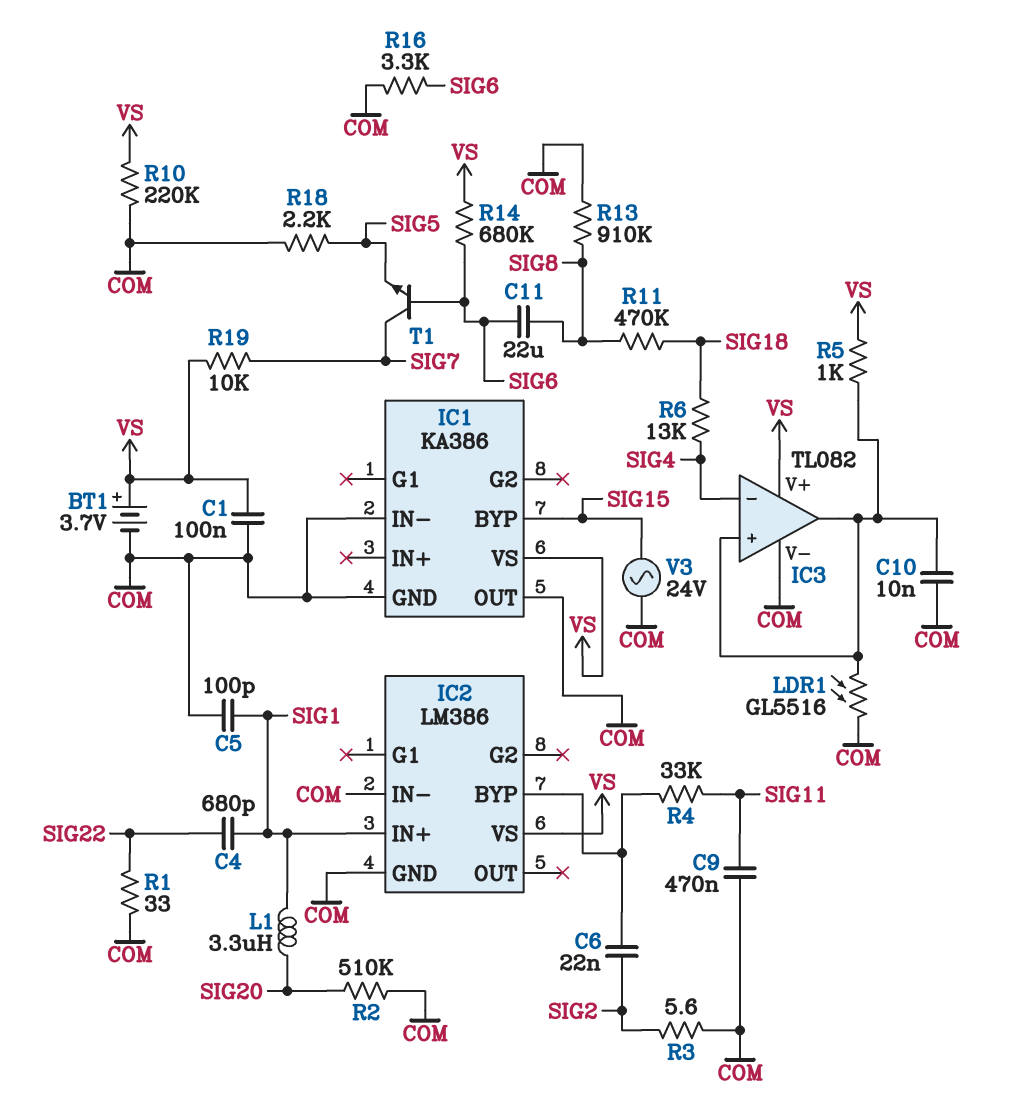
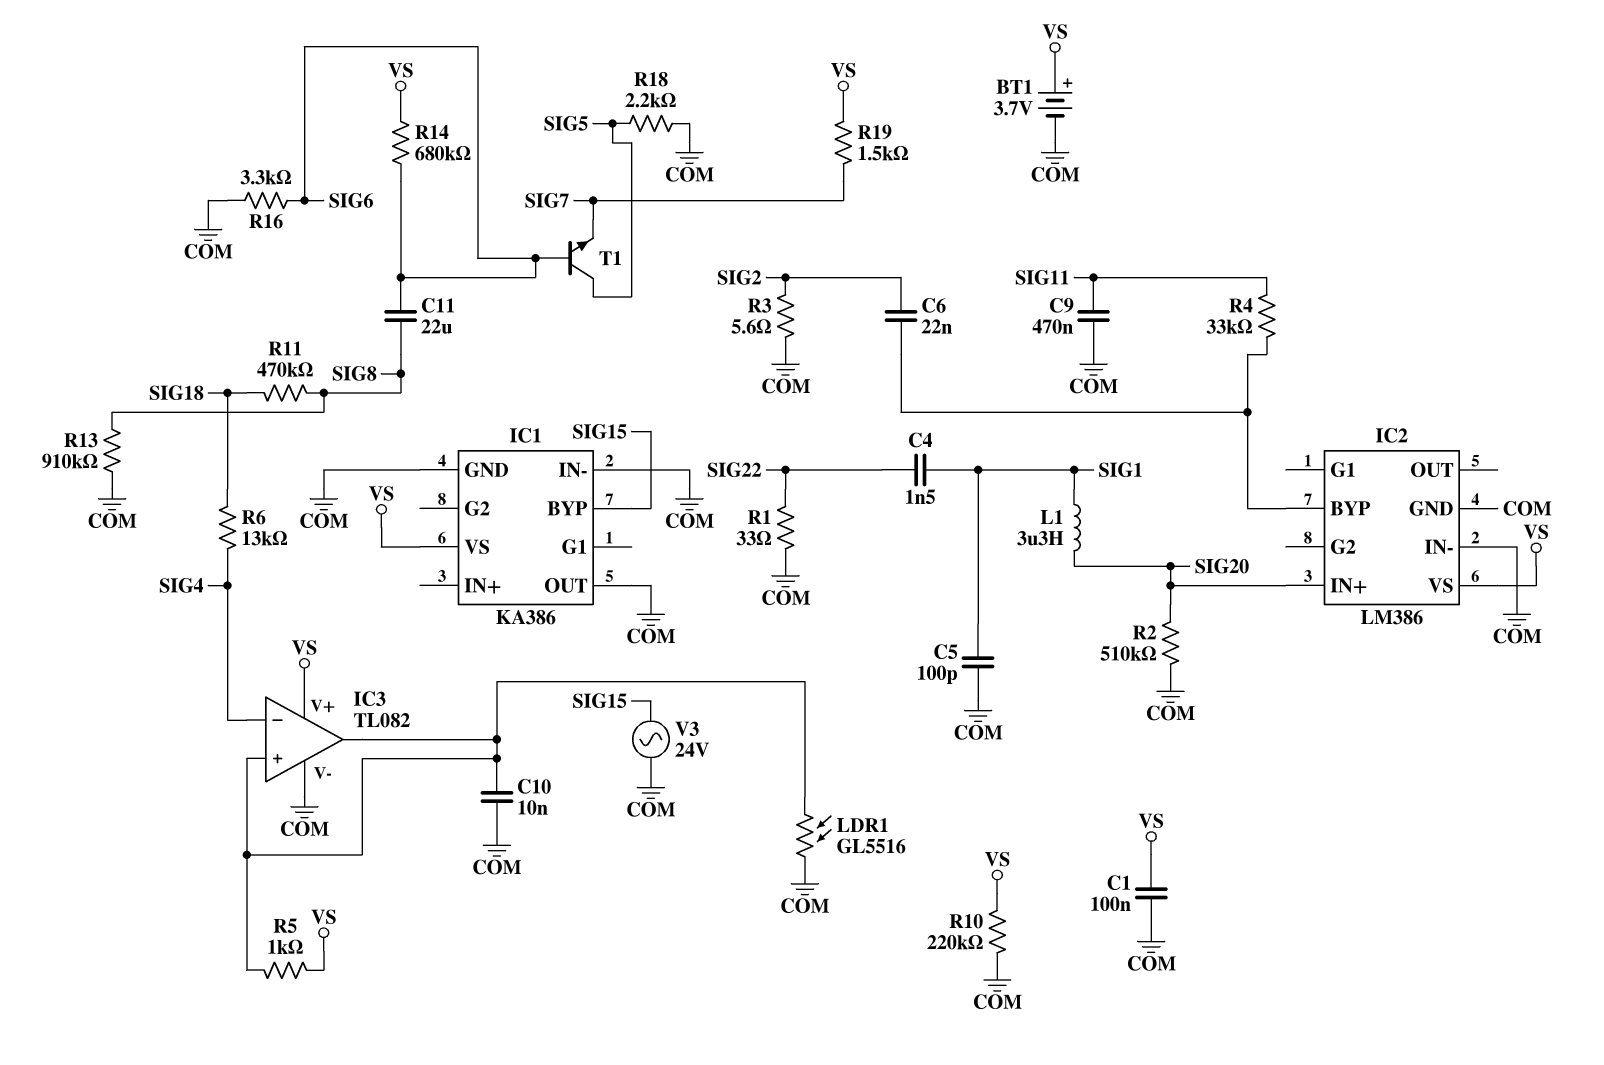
C4: 680pF (SIG1, SIG22) -> 1.5nF (SIG1, SIG22)
IC2 pin IN+: SIG1 -> SIG20
R19: 10k (SIG7, VS) -> 1.5k (SIG7, VS)
T1: NPN (B SIG6, C SIG7, E SIG5) -> NPN (B SIG6, C SIG5, E SIG7)

